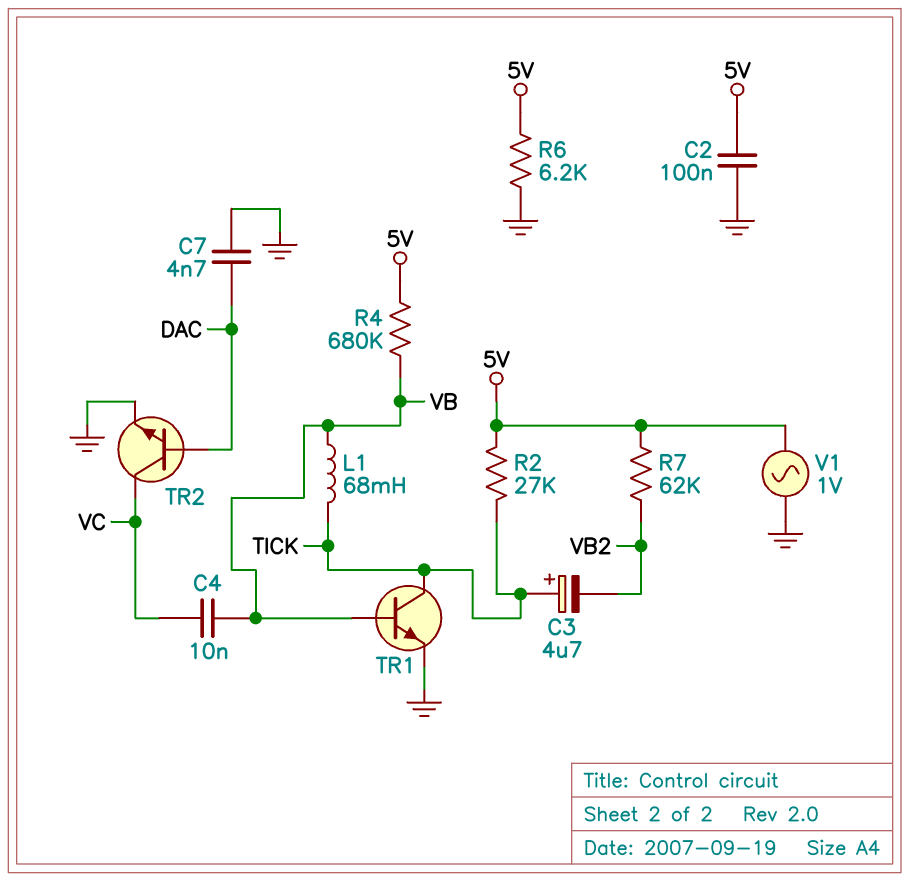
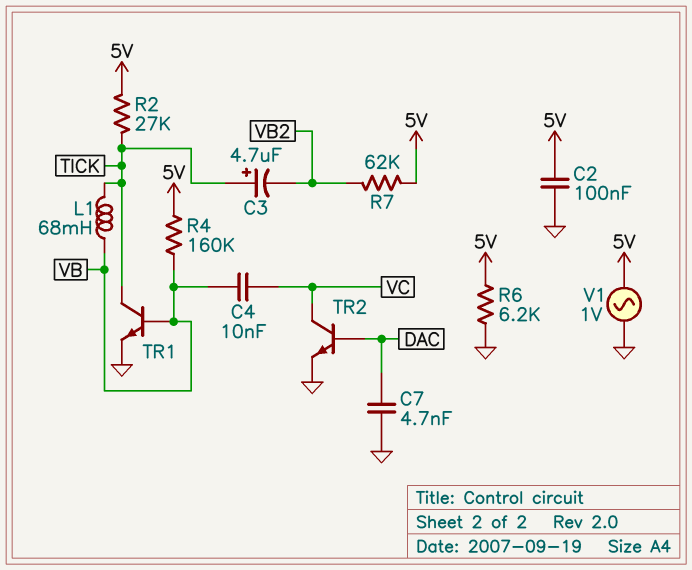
R4: 680k (5V, VB) -> 160k (5V, VB)

